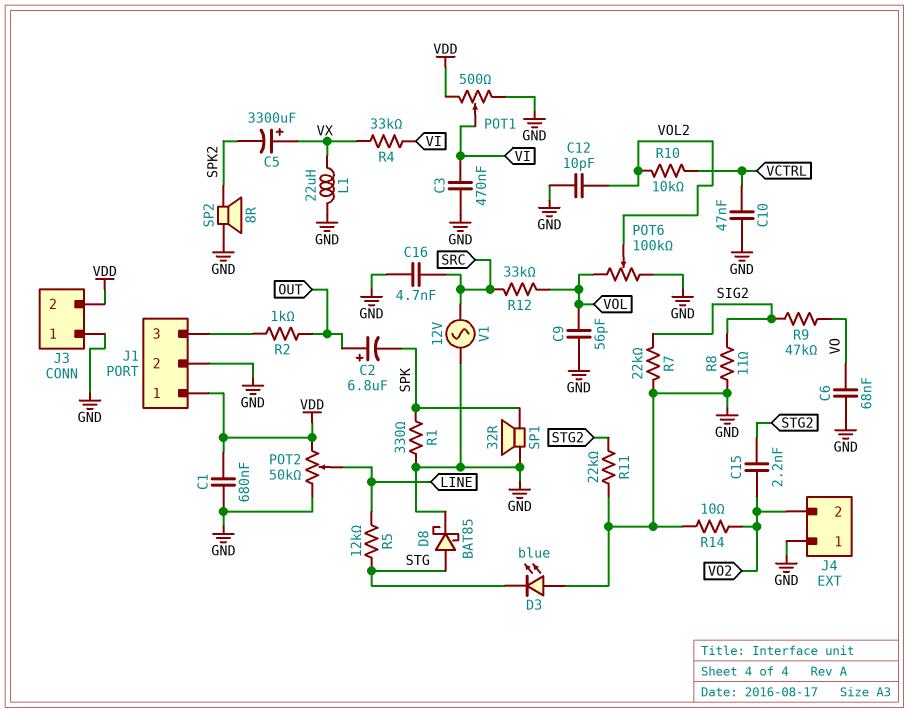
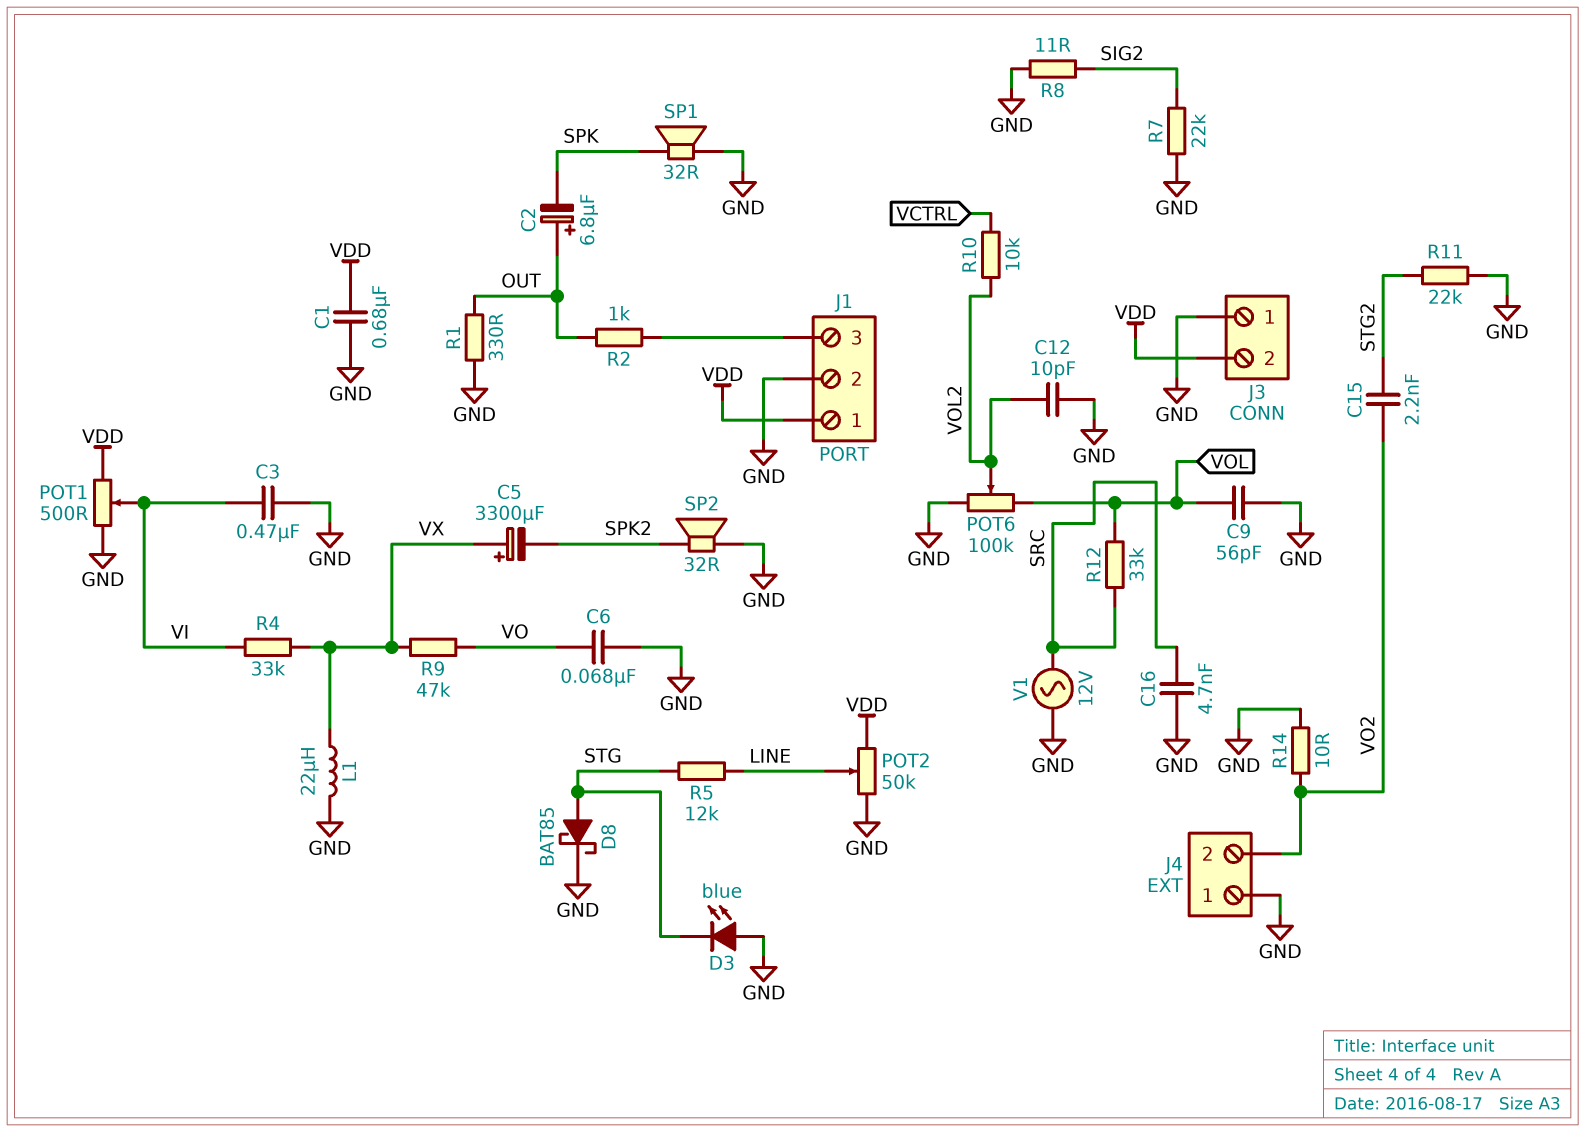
C10: 47nF (GND, VCTRL) -> none
R1: 330 (GND, SPK) -> 330 (GND, OUT)
R9: 47k (SIG2, VO) -> 47k (VO, VX)
SP2: speaker 8R (GND, SPK2) -> speaker 32R (GND, SPK2)

